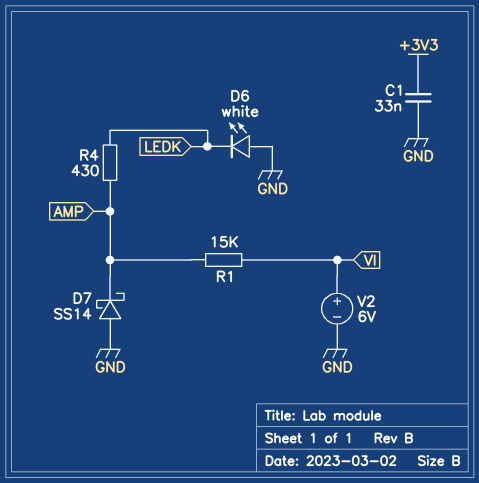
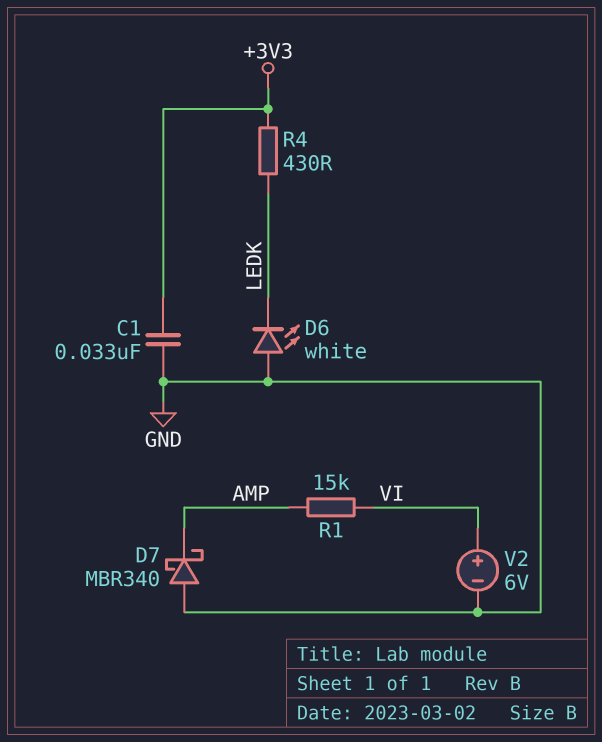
D7: schottky SS14 (A GND, K AMP) -> schottky MBR340 (A GND, K AMP)
R4: 430 (AMP, LEDK) -> 430 (+3V3, LEDK)

